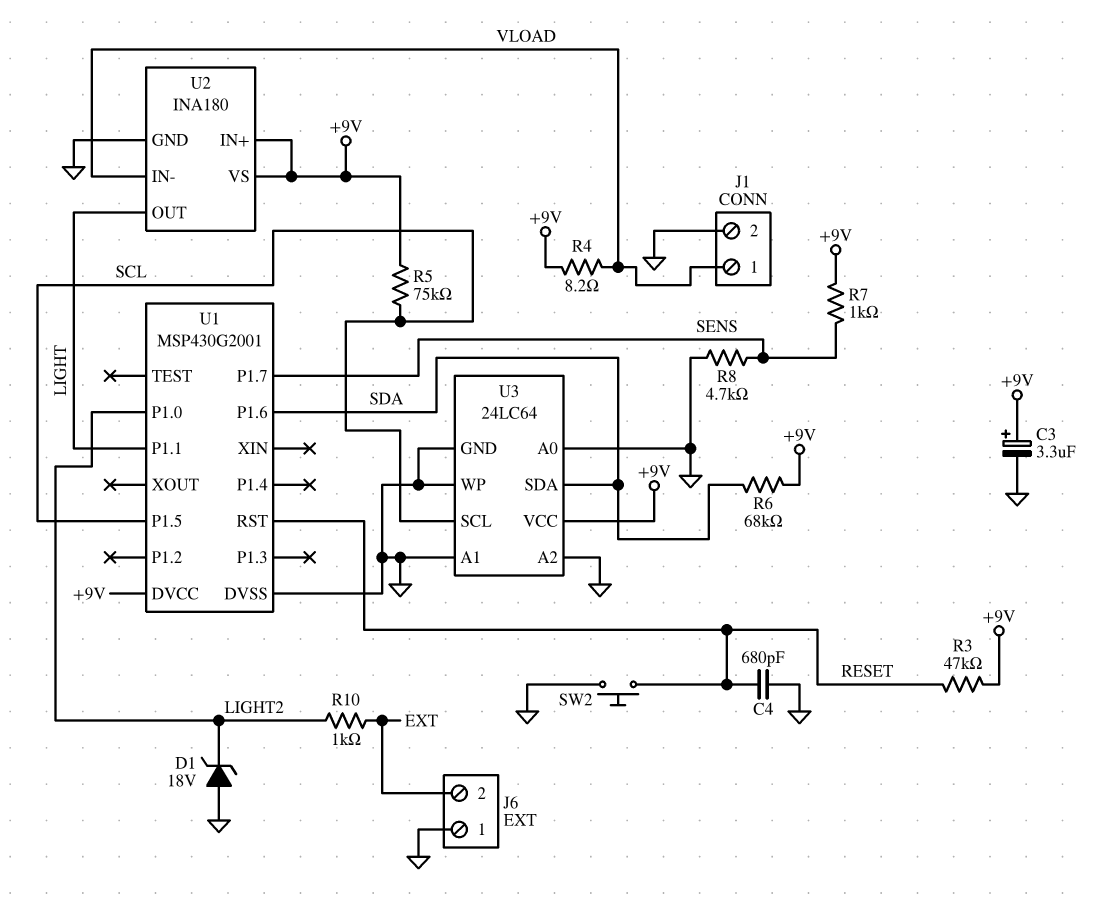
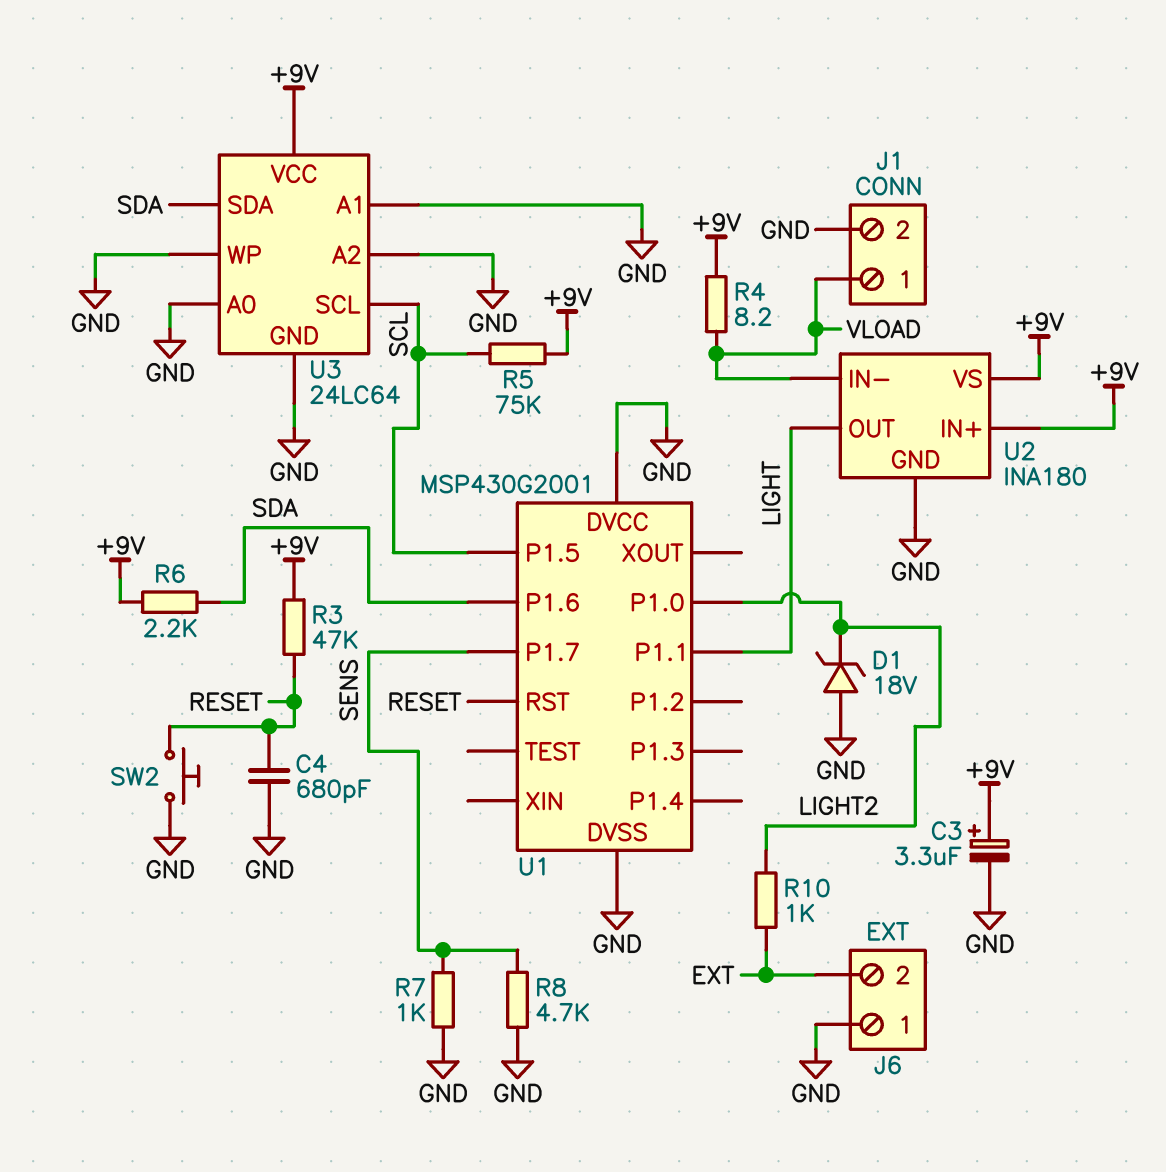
R6: 68k (+9V, SDA) -> 2.2k (+9V, SDA)
R7: 1k (+9V, SENS) -> 1k (GND, SENS)
U1 pin DVCC: +9V -> GND

